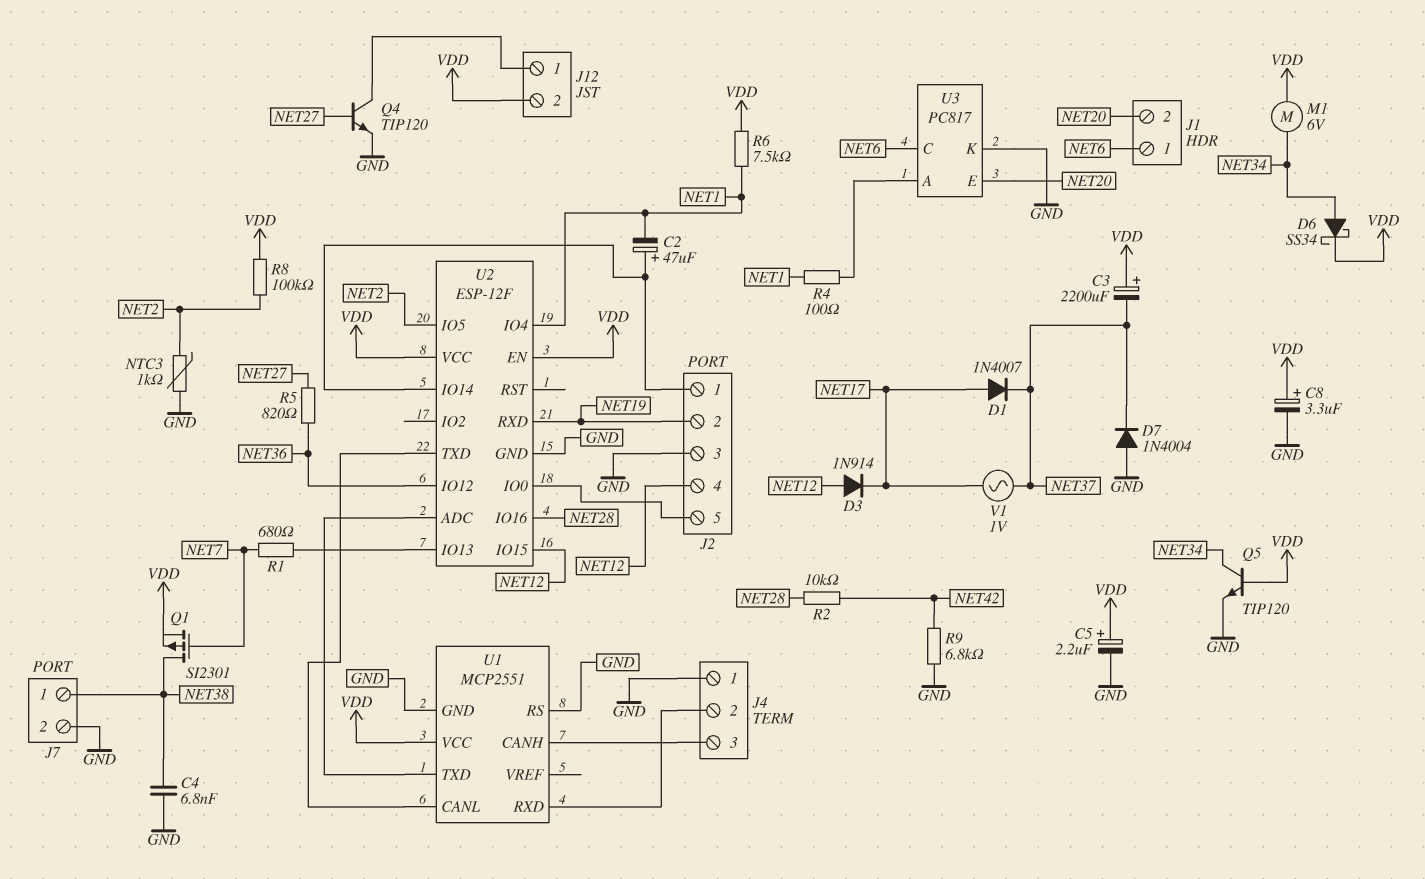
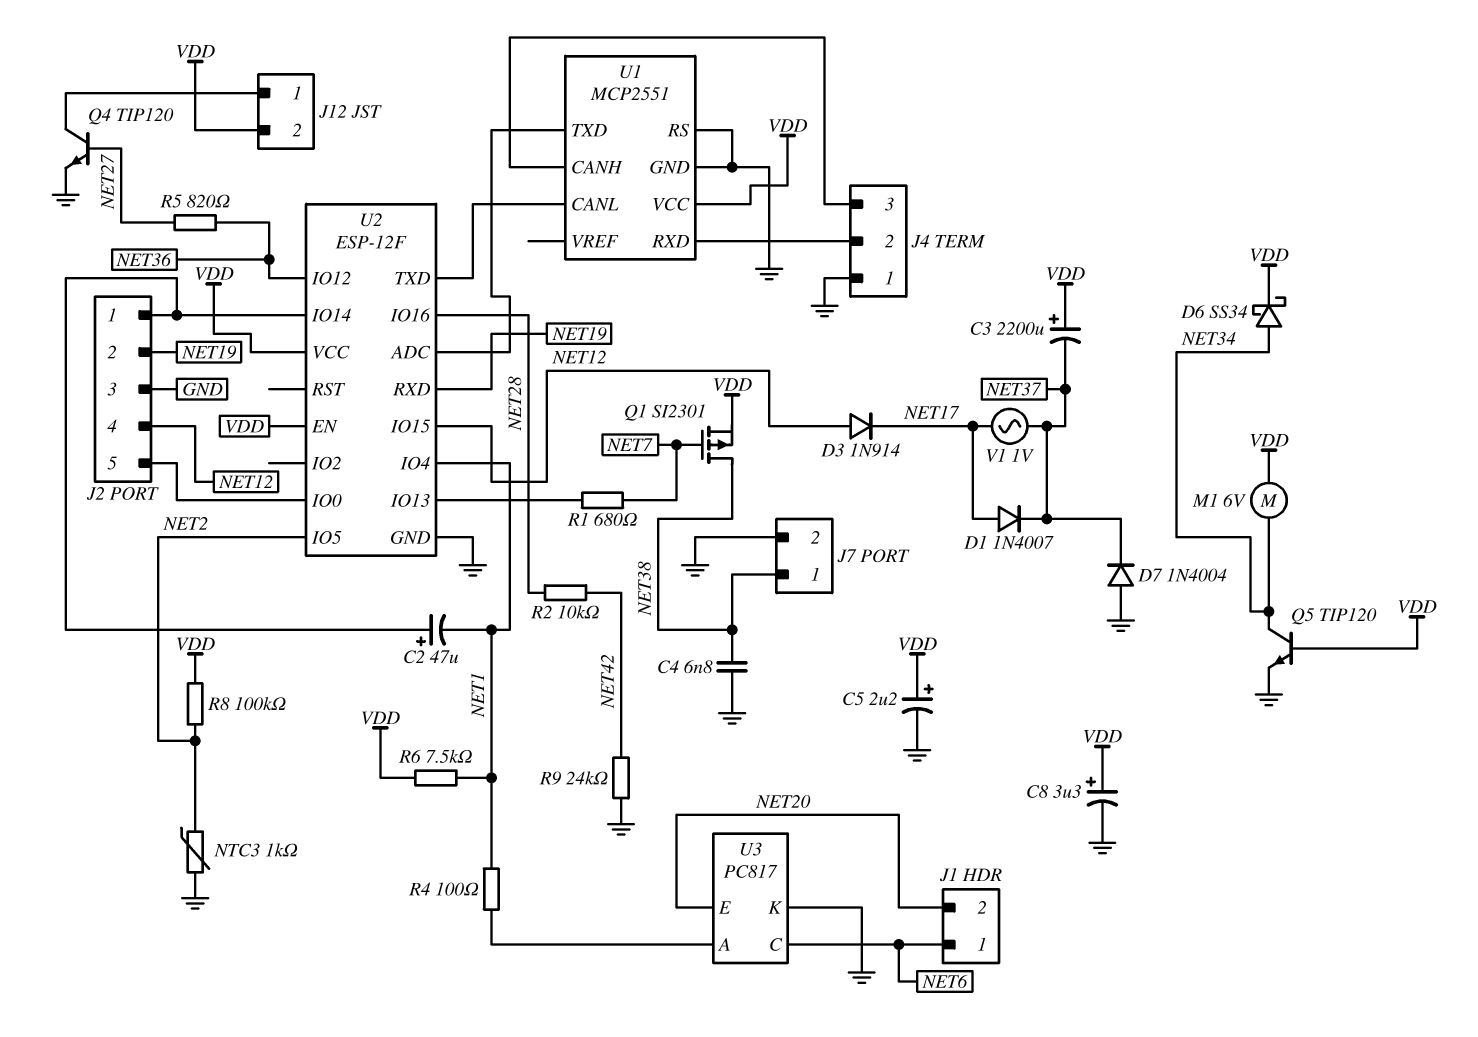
R9: 6.8k (GND, NET42) -> 24k (GND, NET42)

